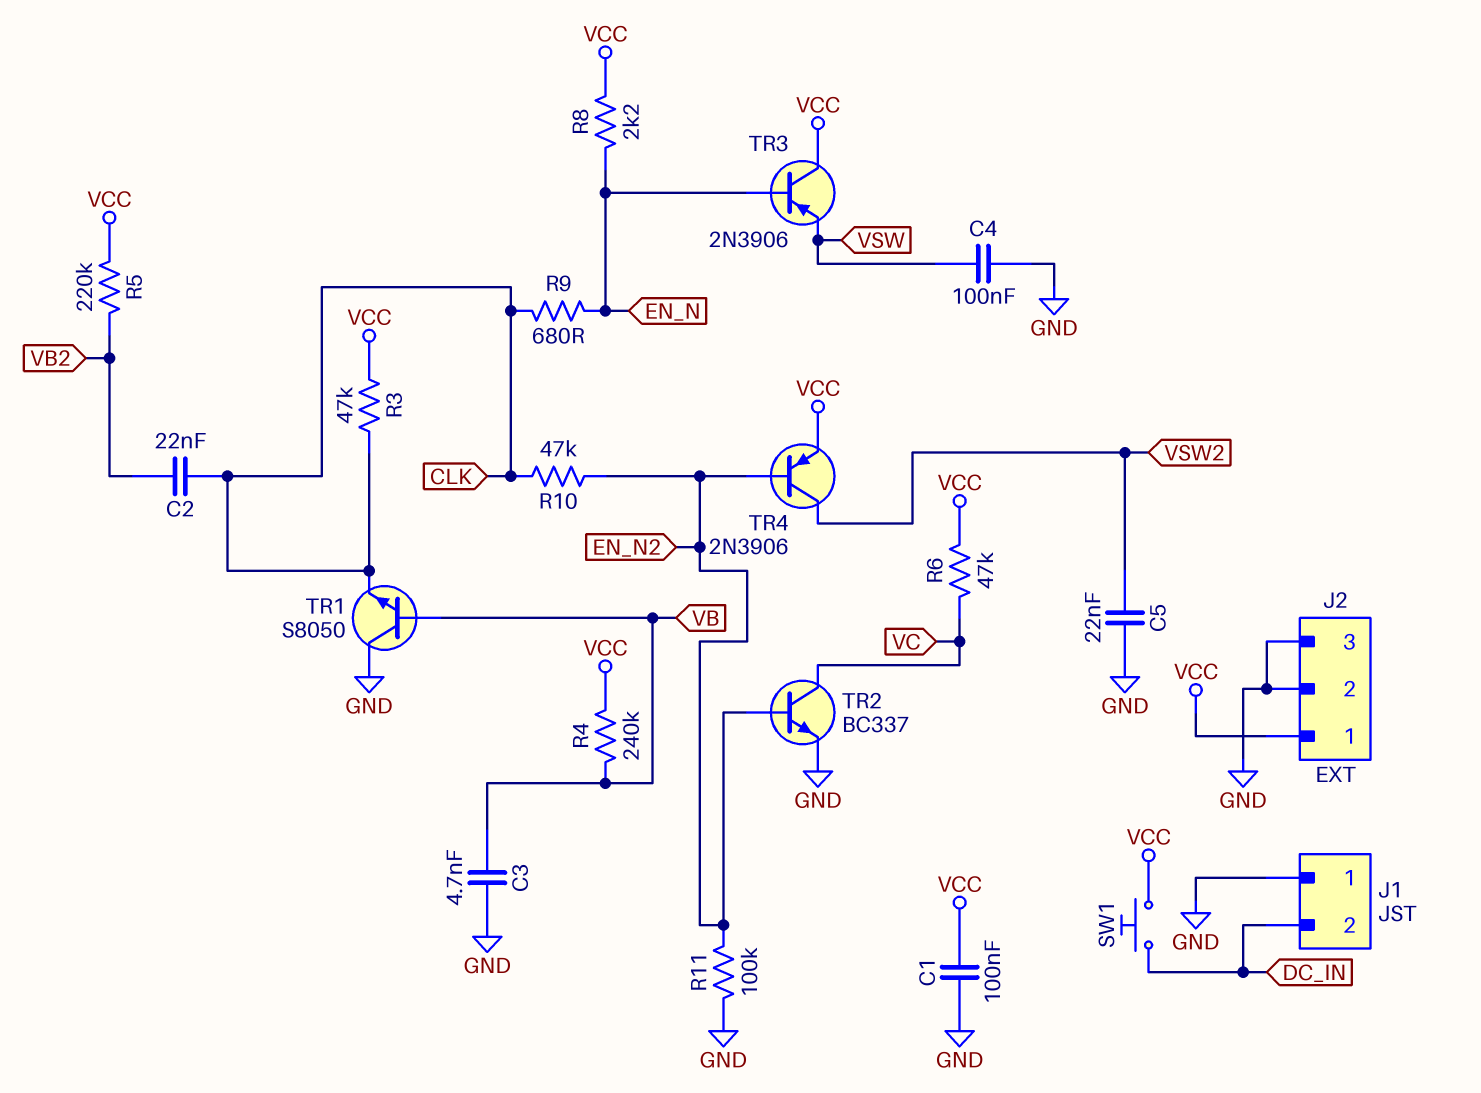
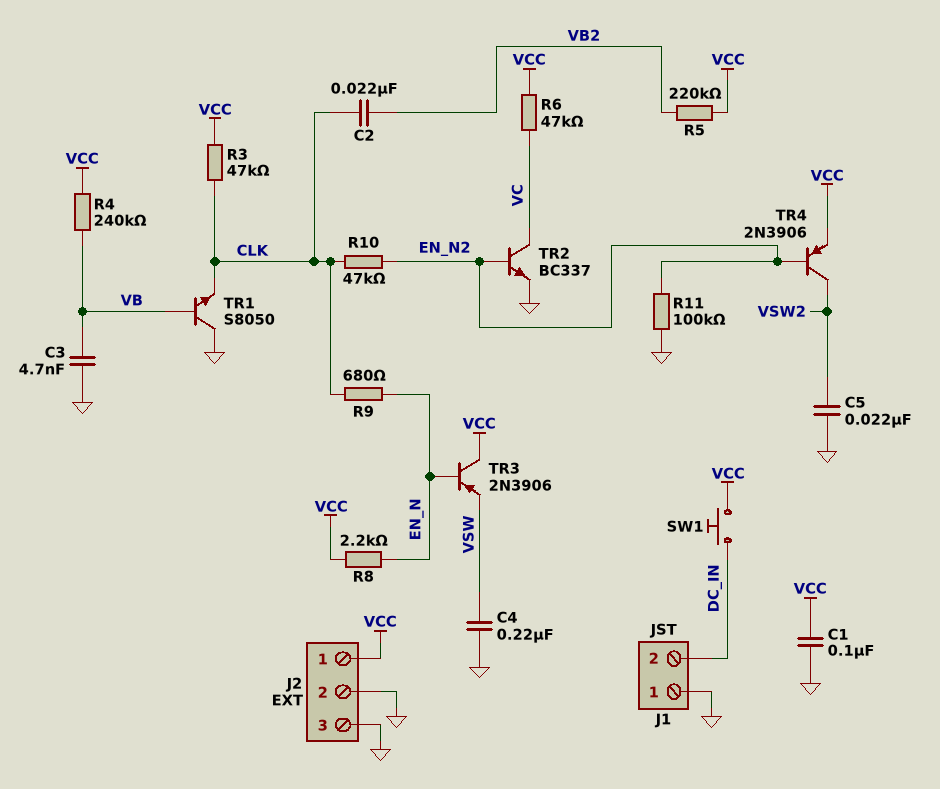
C4: 100nF (GND, VSW) -> 220nF (GND, VSW)

